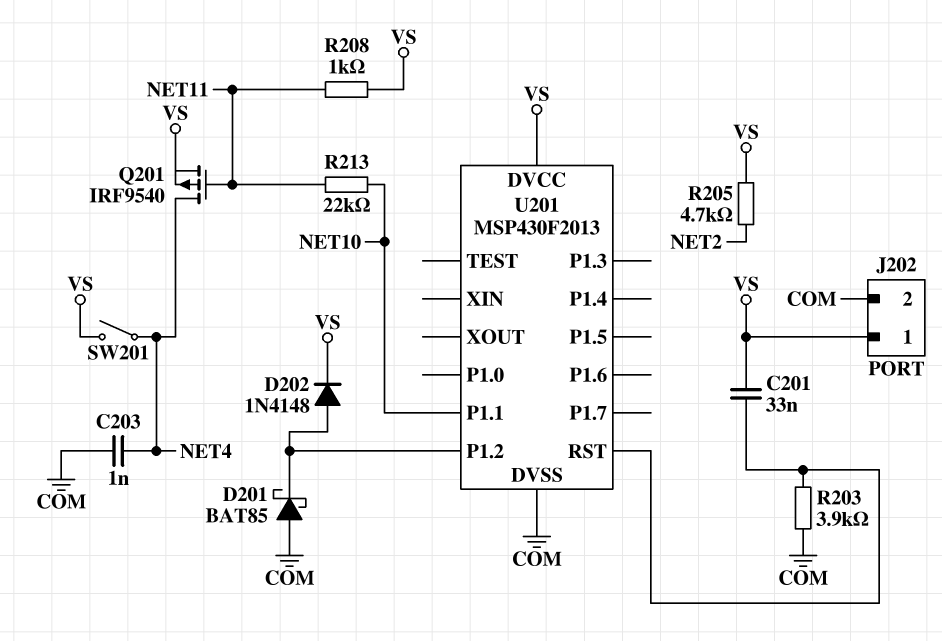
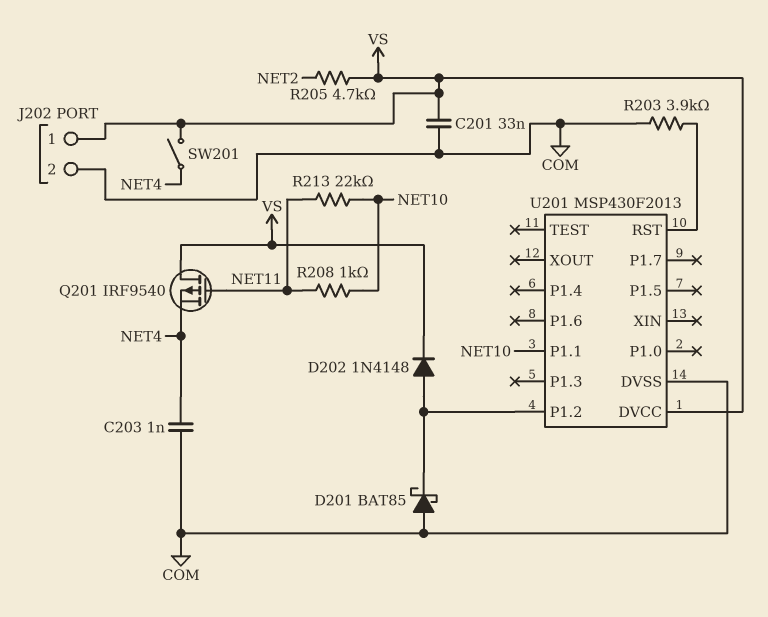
C201: 33nF (U201/RST, VS) -> 33nF (COM, VS)
Q201: PMOS IRF9540 (G NET11, D NET4, S VS) -> PMOS IRF9540 (G NET11, D VS, S NET4)
R208: 1k (NET11, VS) -> 1k (NET10, NET11)

